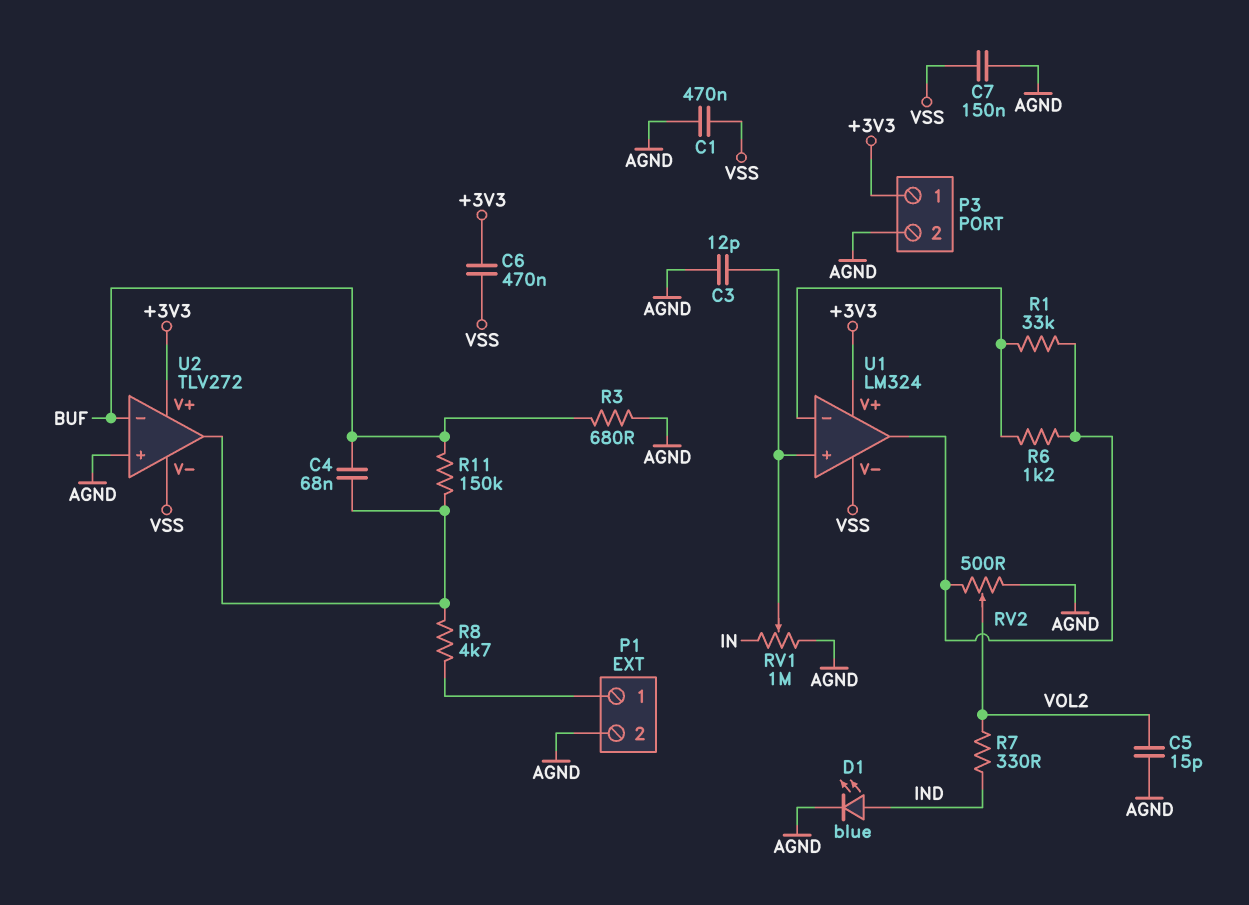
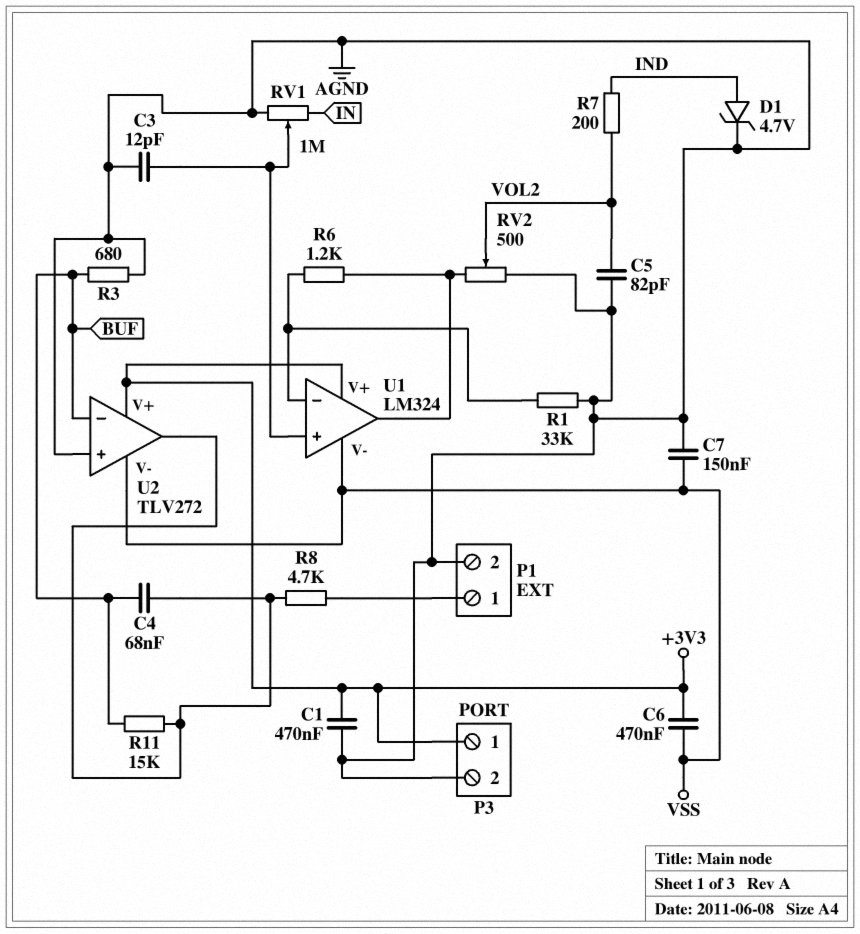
C1: 470nF (AGND, VSS) -> 470nF (+3V3, AGND)
C5: 15pF (AGND, VOL2) -> 82pF (AGND, VOL2)
D1: LED blue (A IND, K AGND) -> zener 4.7V (A IND, K AGND)
R1: 33k (U1/in-, U1/out) -> 33k (AGND, U1/in-)
R7: 330 (IND, VOL2) -> 200 (IND, VOL2)
R11: 150k (BUF, U2/out) -> 15k (BUF, U2/out)

